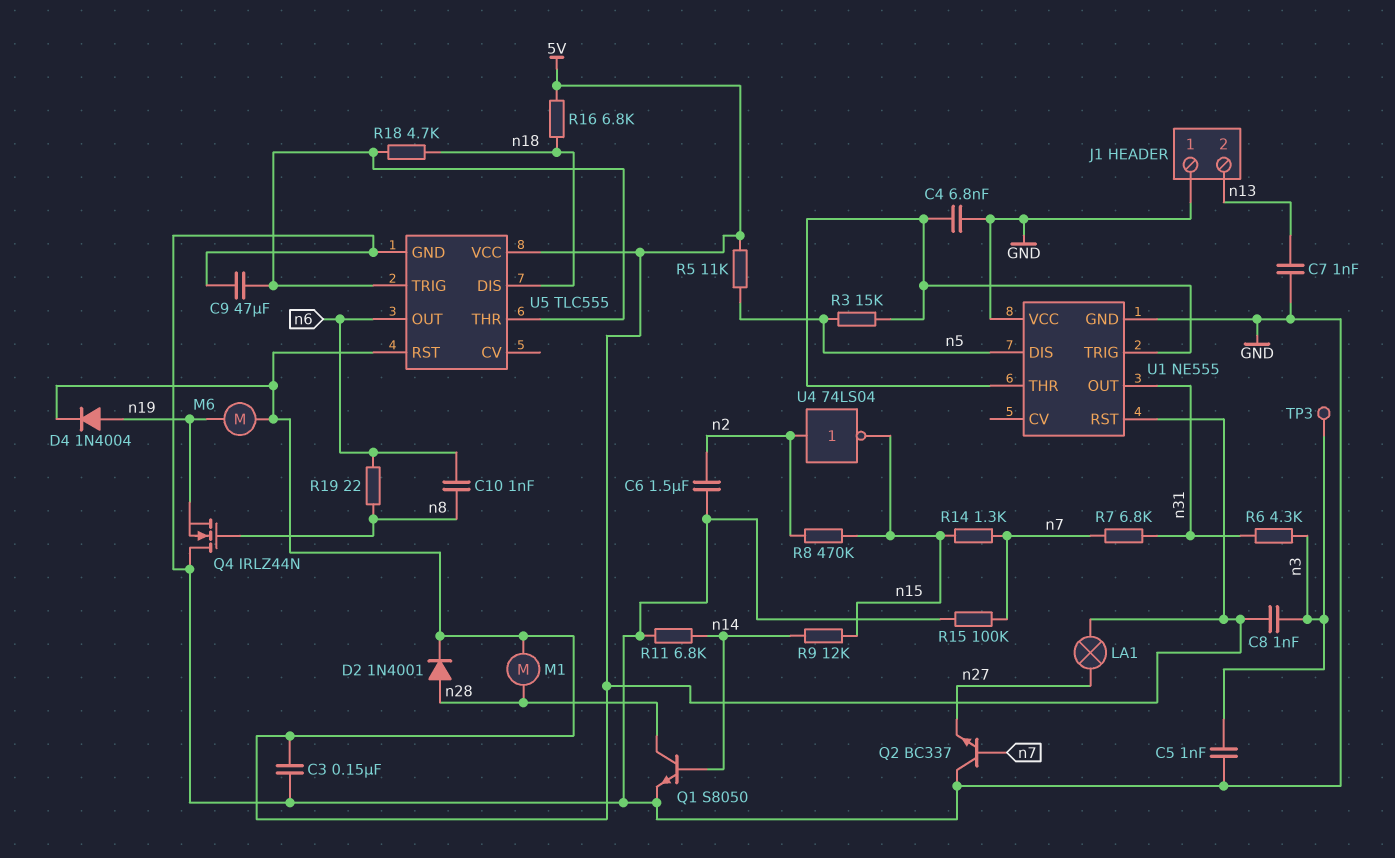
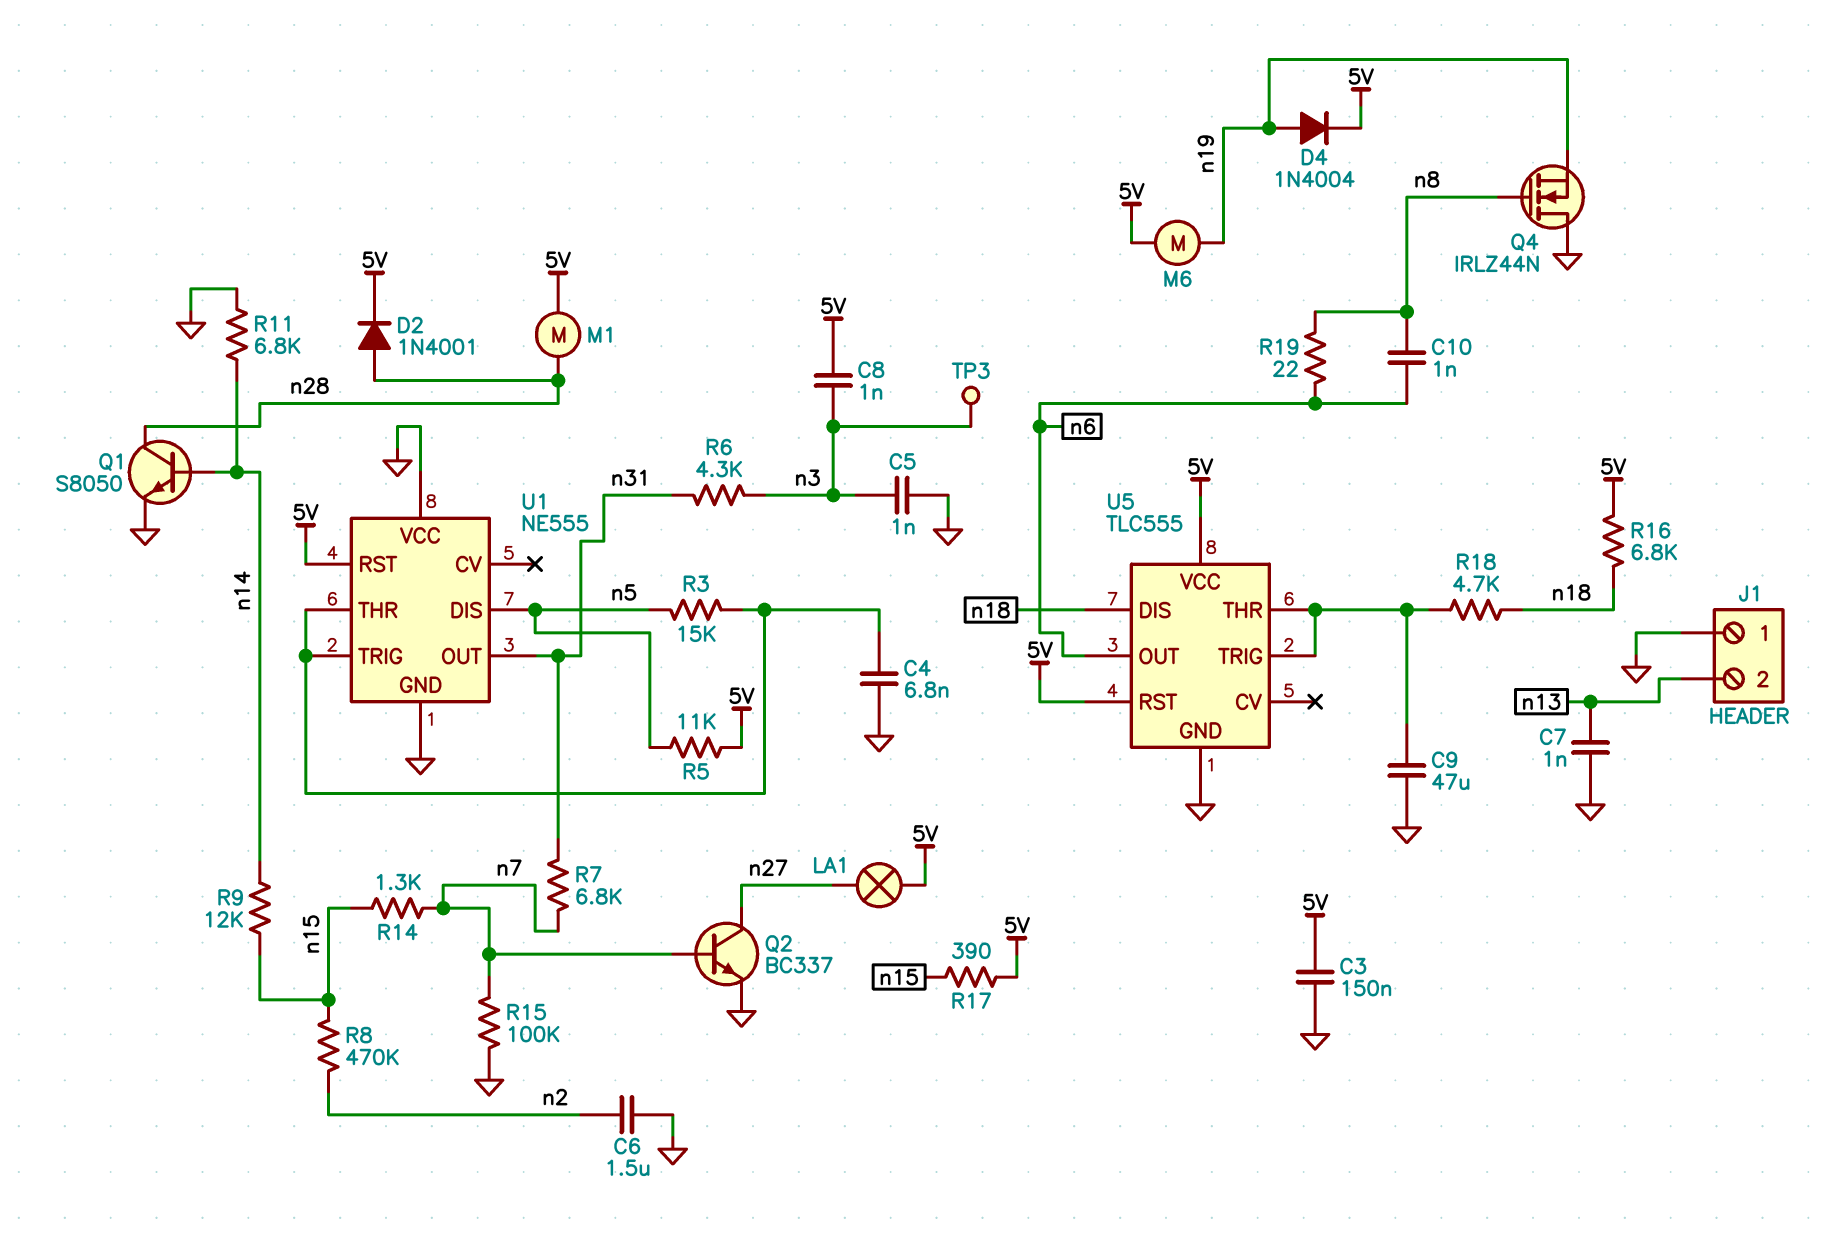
Q2: NPN BC337 (B n7, C GND, E n27) -> NPN BC337 (B n7, C n27, E GND)
R17: none -> 390 (5V, n15)
U4: NOT 74LS04 (in n2, out n15) -> none

